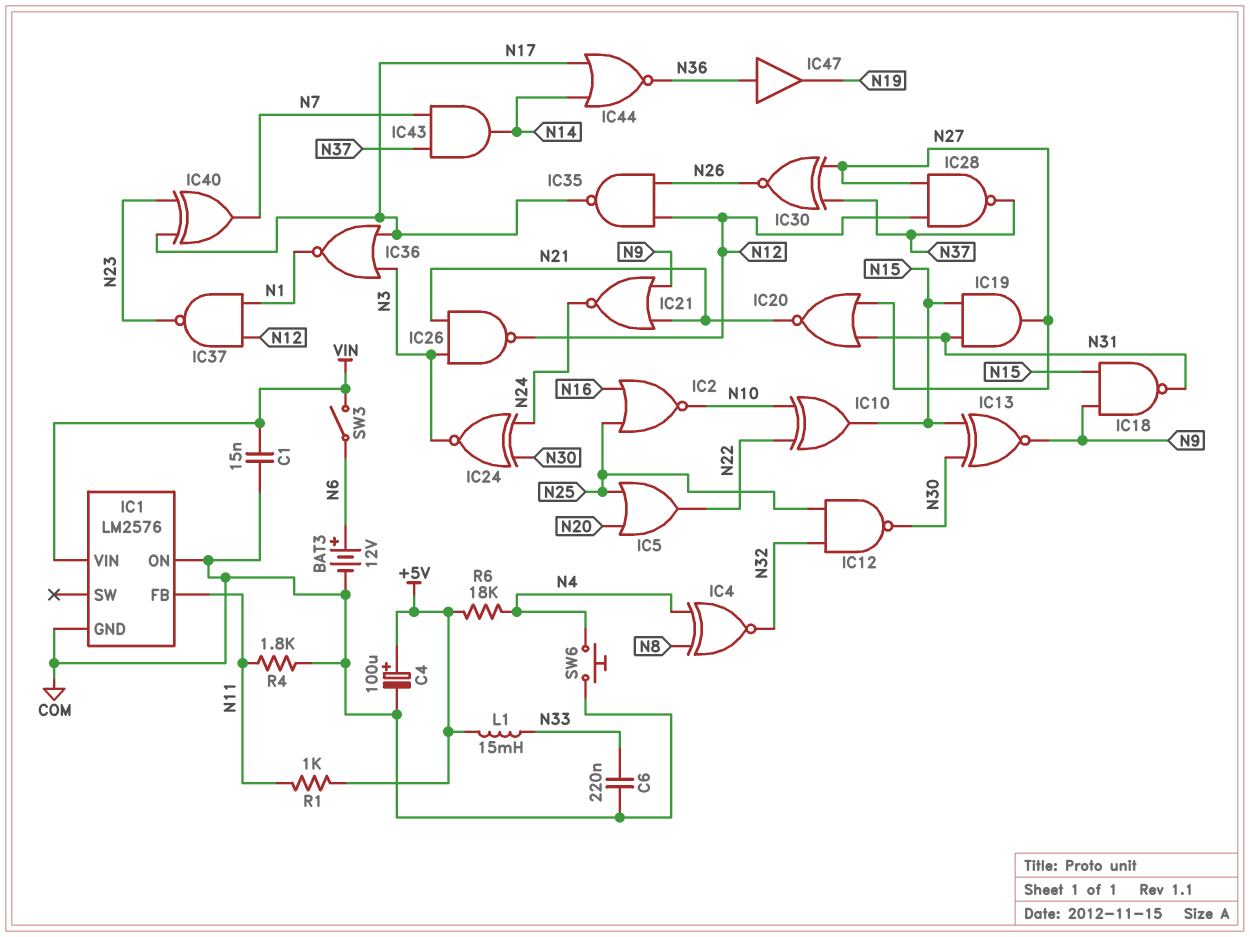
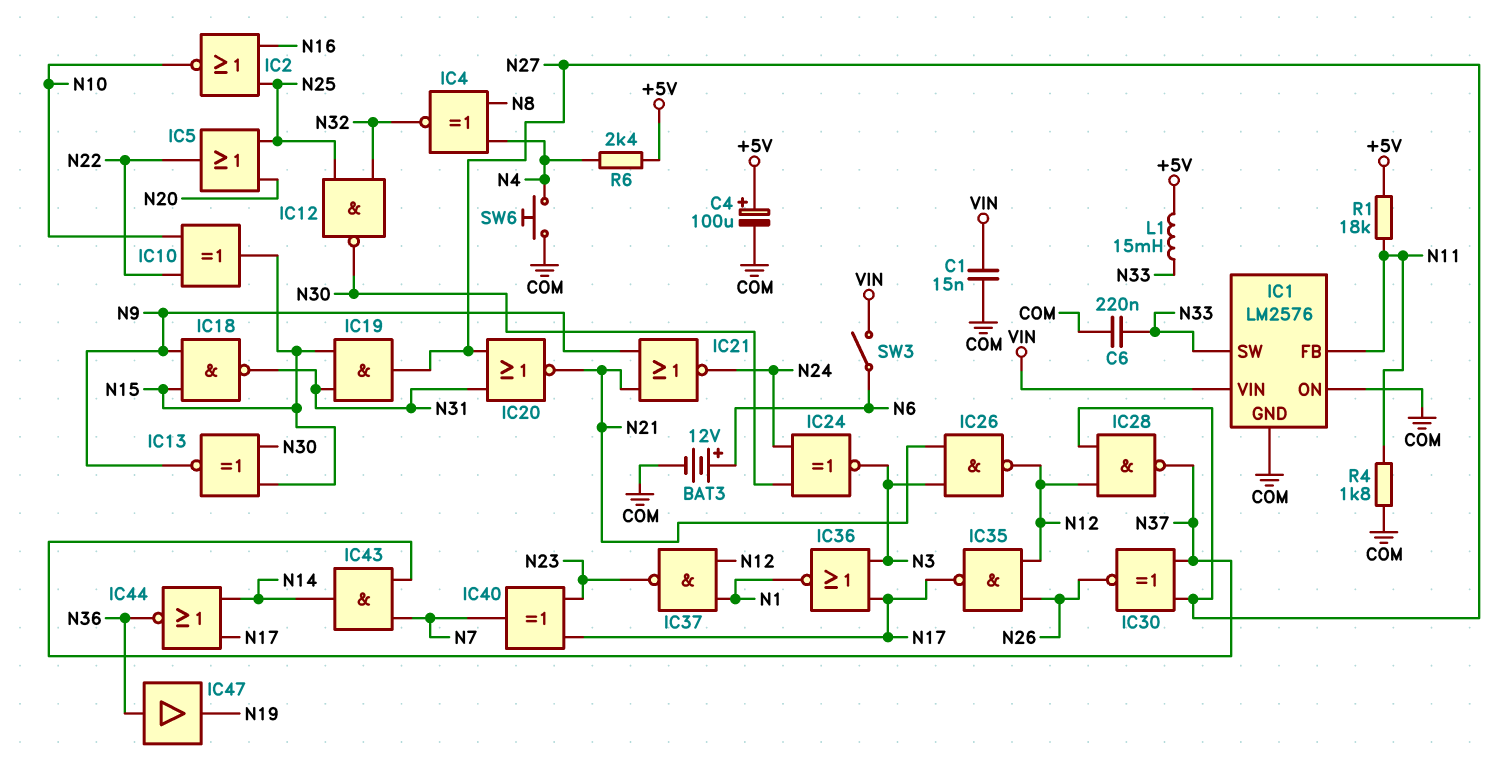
IC1 pin SW: none -> N33
R1: 1k (+5V, N11) -> 18k (+5V, N11)
R6: 18k (+5V, N4) -> 2.4k (+5V, N4)

